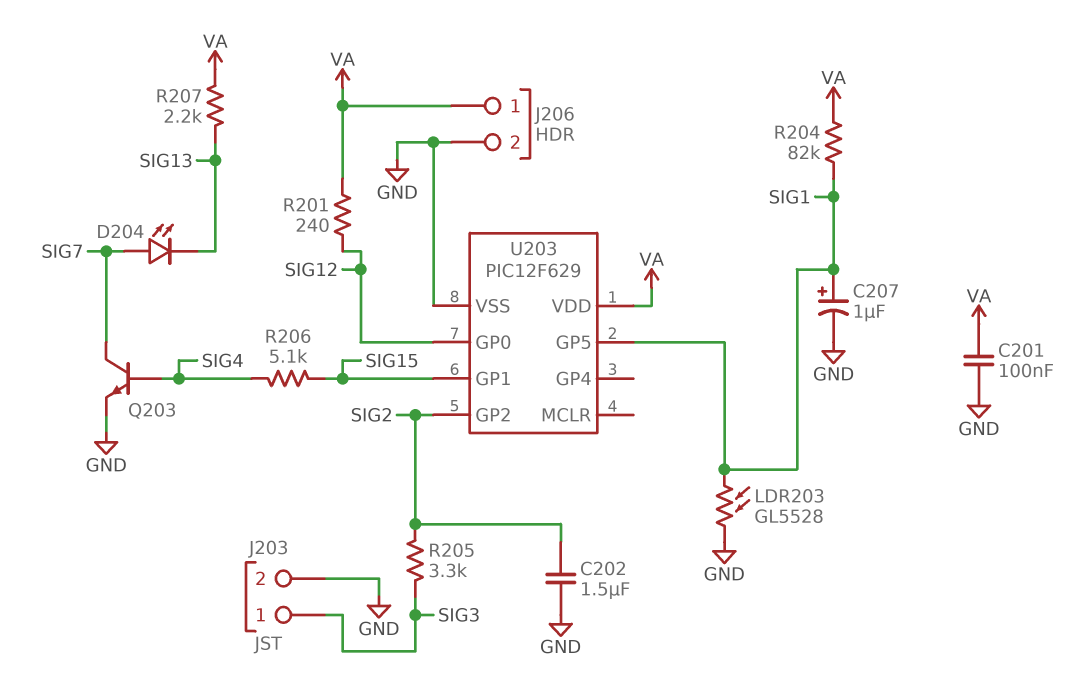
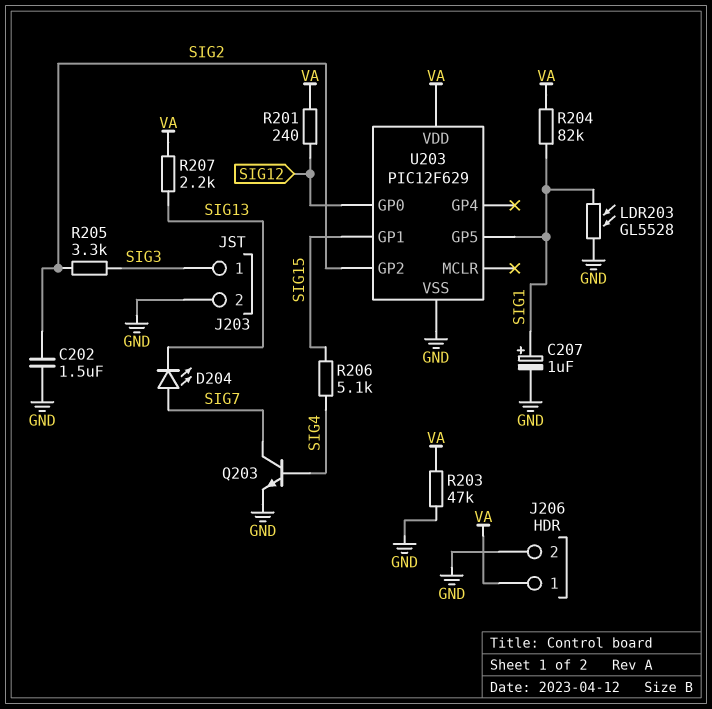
C201: 100nF (GND, VA) -> none
R203: none -> 47k (GND, VA)

